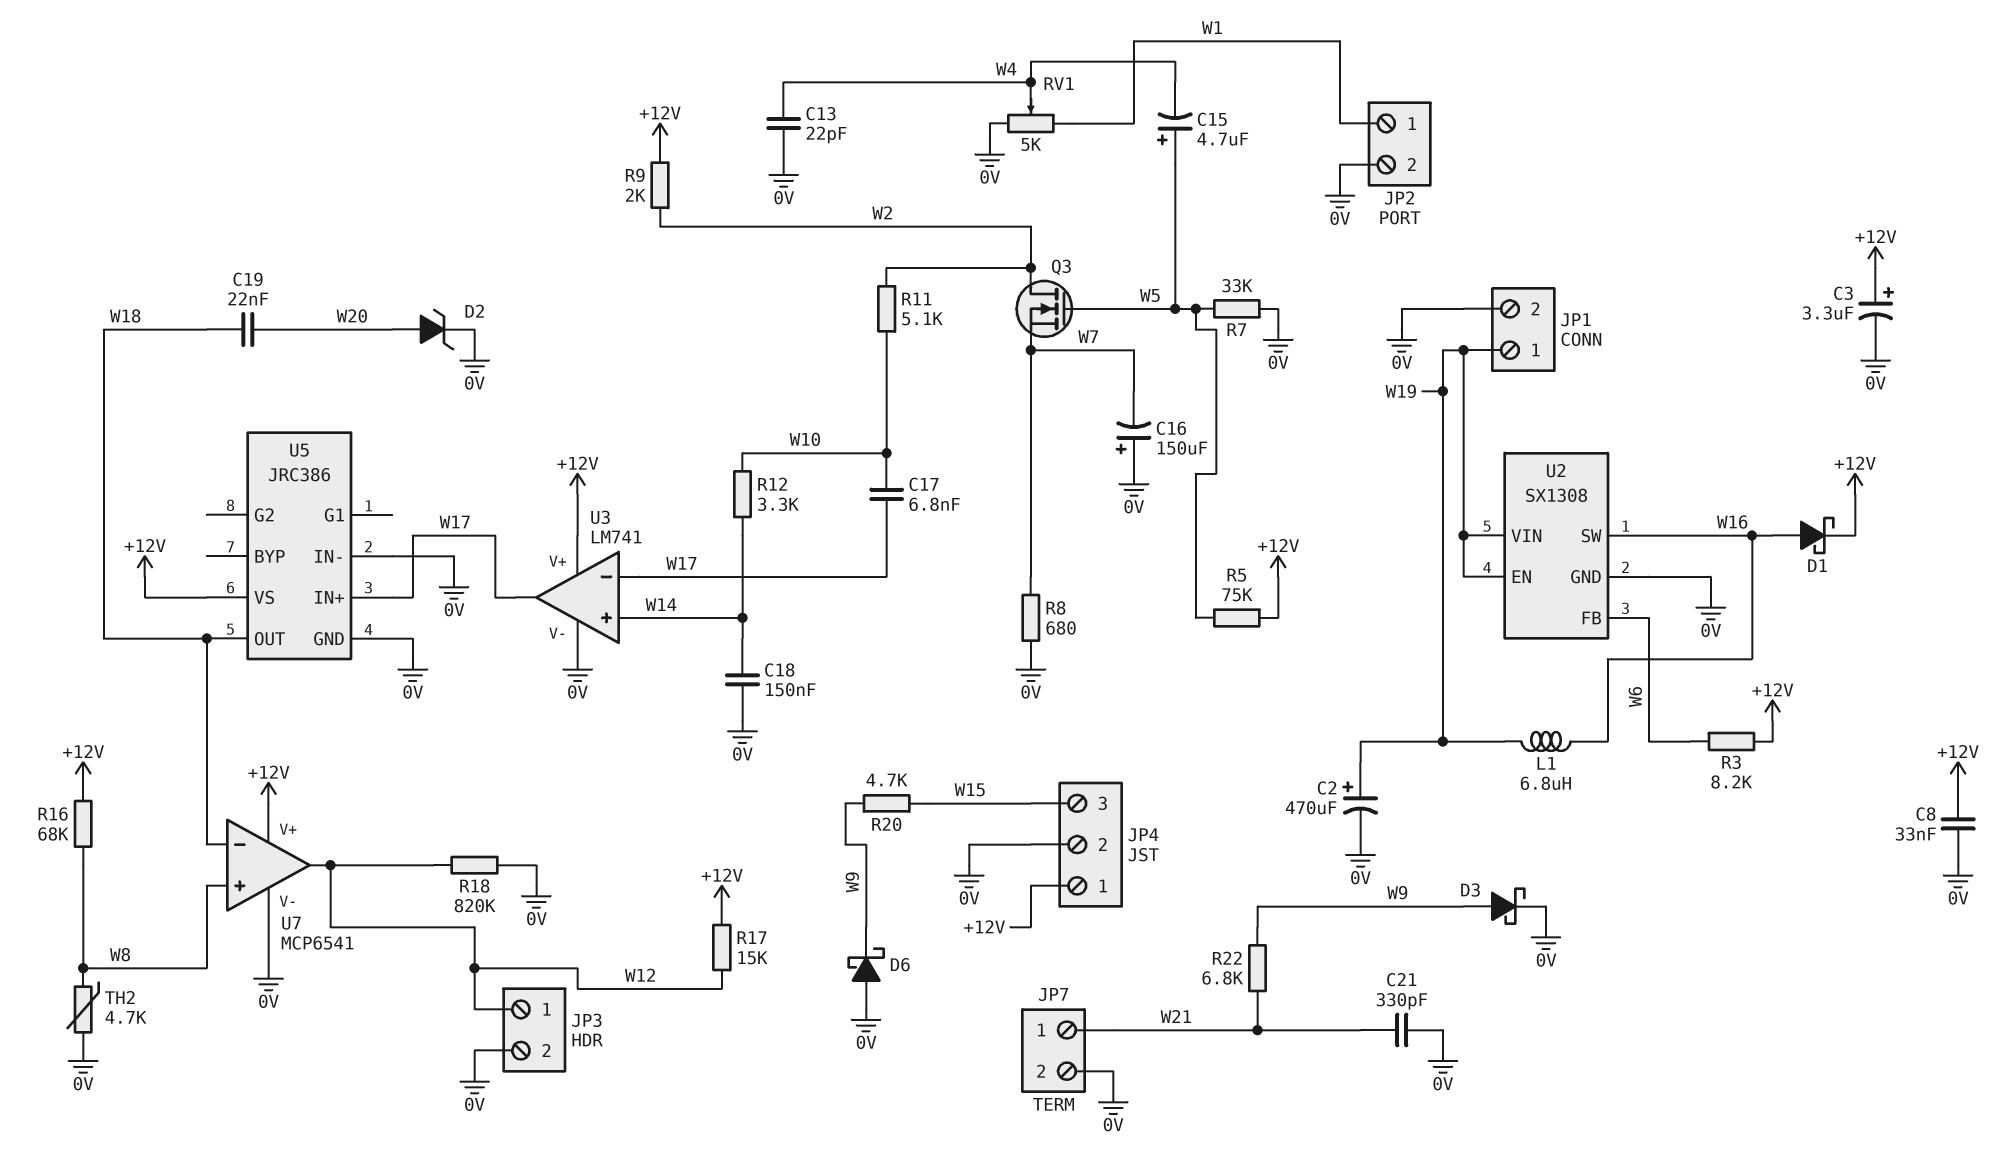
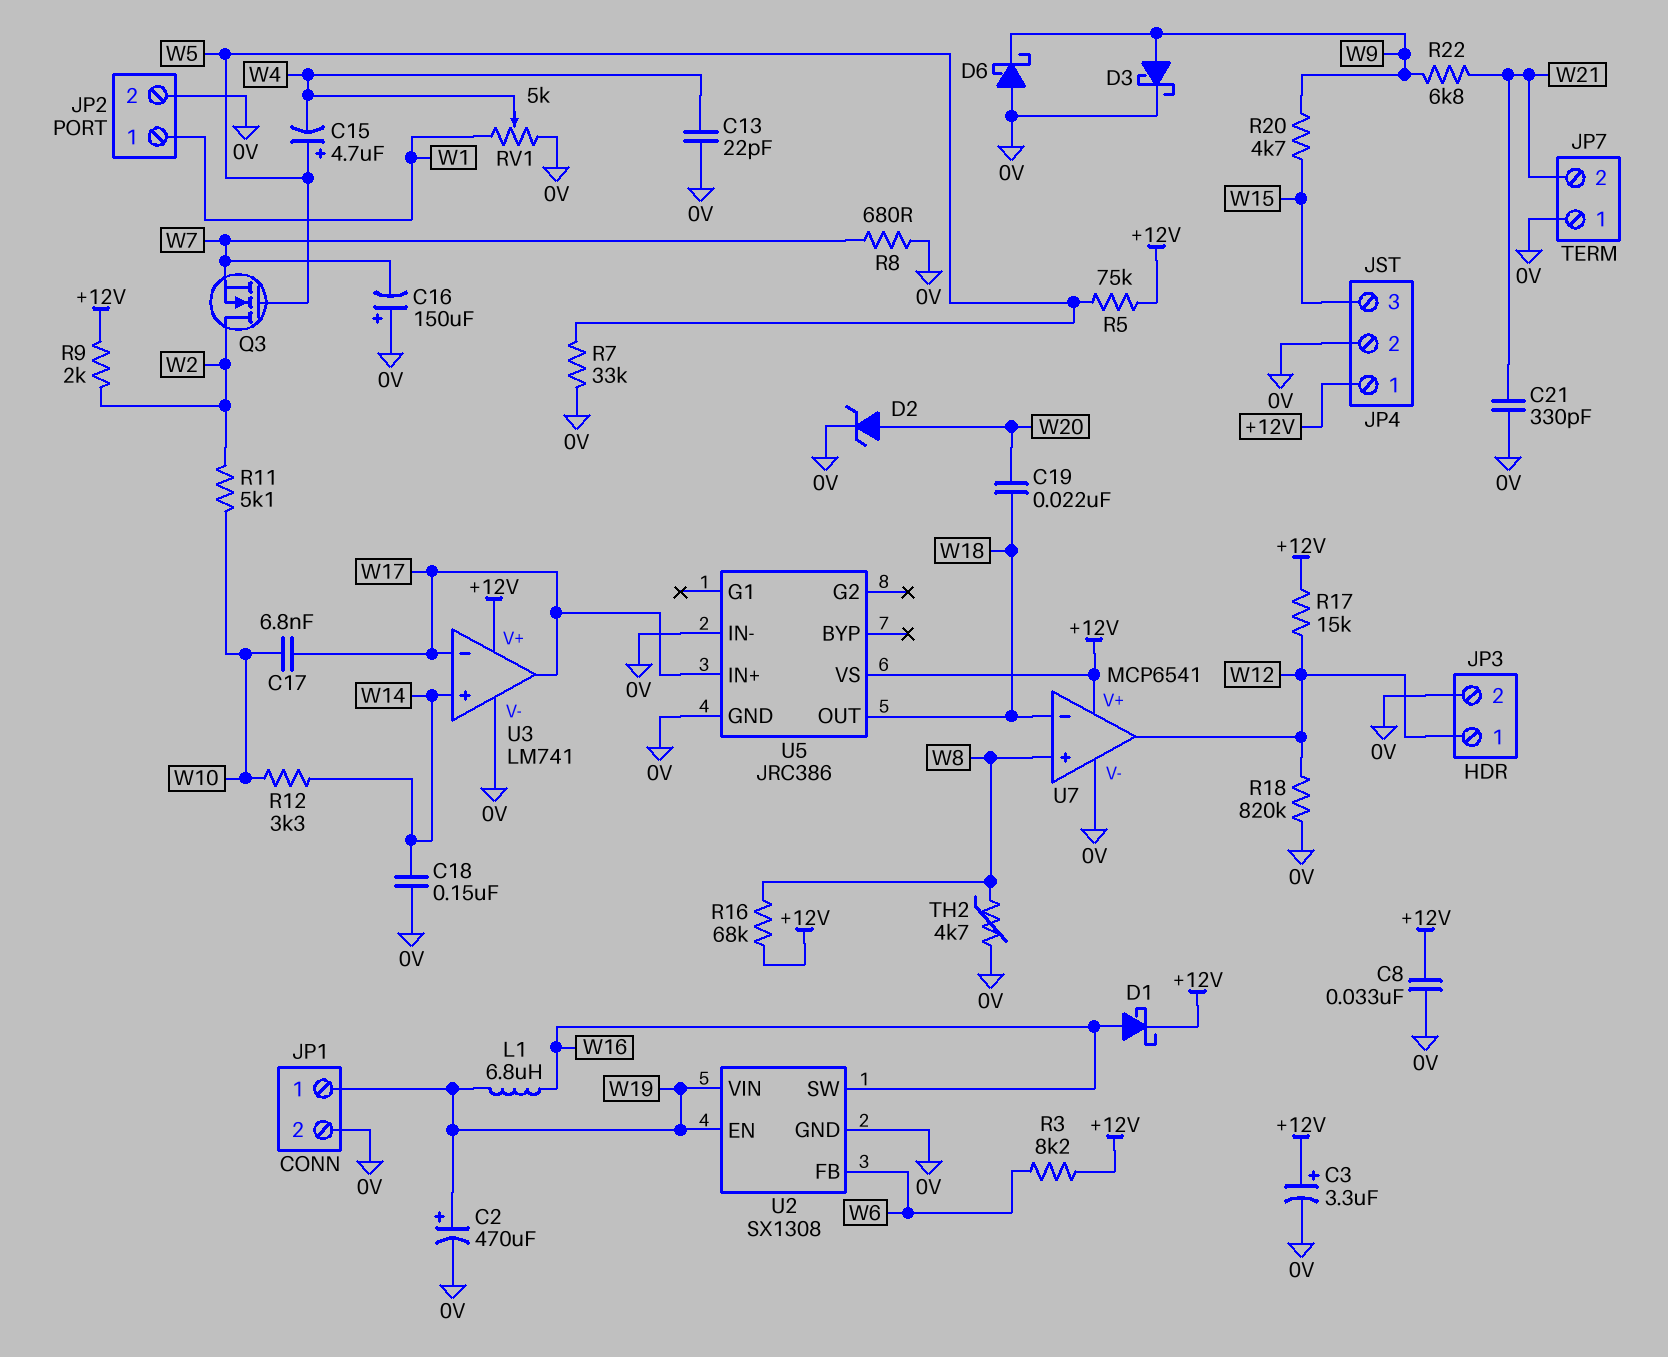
JP7 pin 1: W21 -> 0V
JP7 pin 2: 0V -> W21

